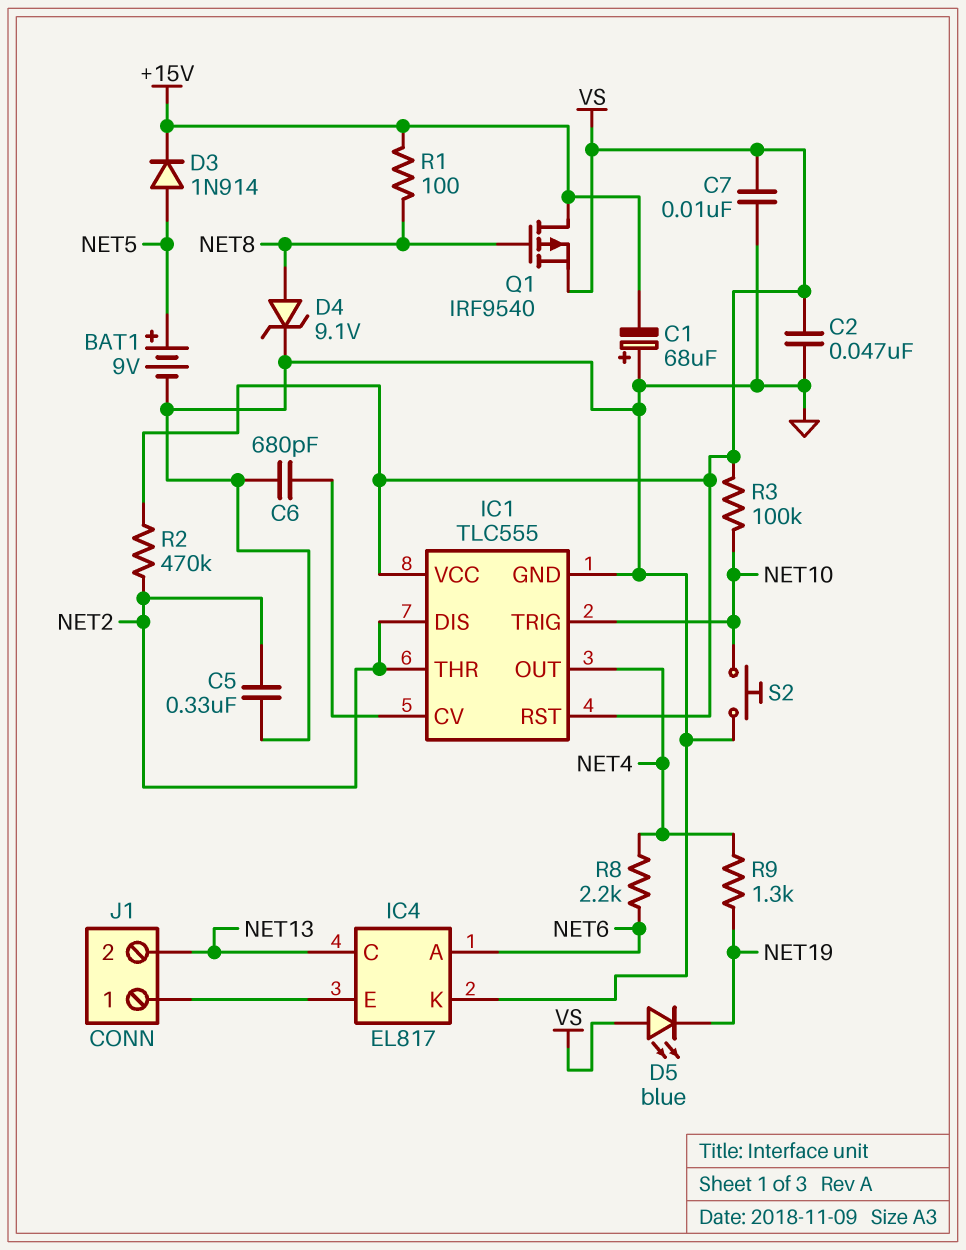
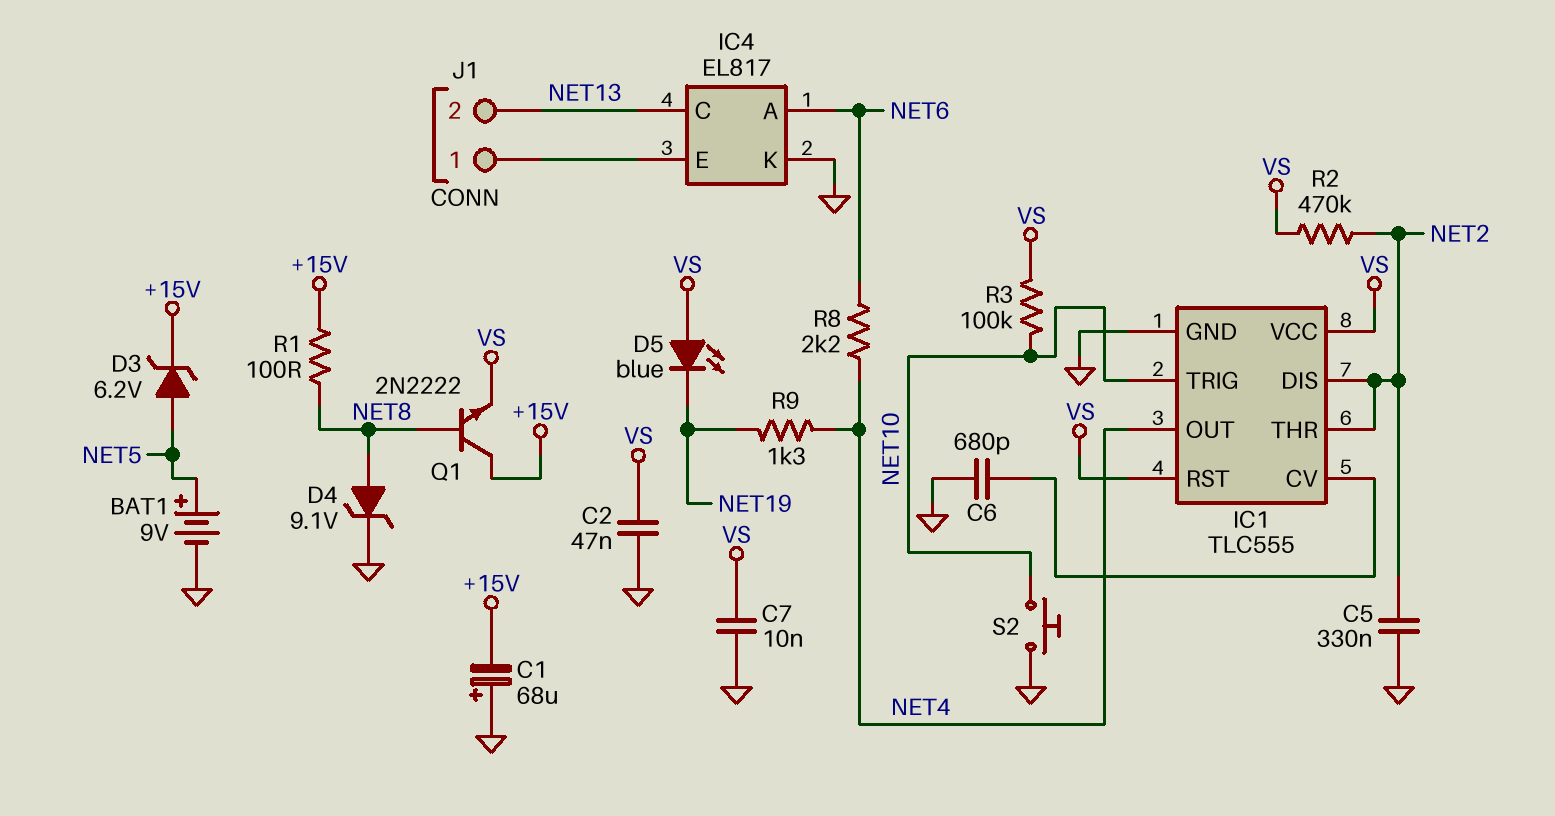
D3: diode 1N914 (A NET5, K +15V) -> zener 6.2V (A NET5, K +15V)
Q1: PMOS IRF9540 (G NET8, D +15V, S VS) -> NPN 2N2222 (B NET8, C +15V, E VS)

